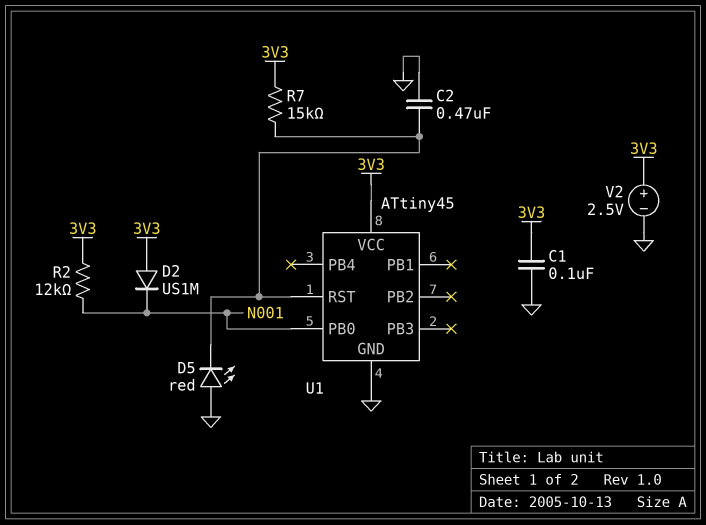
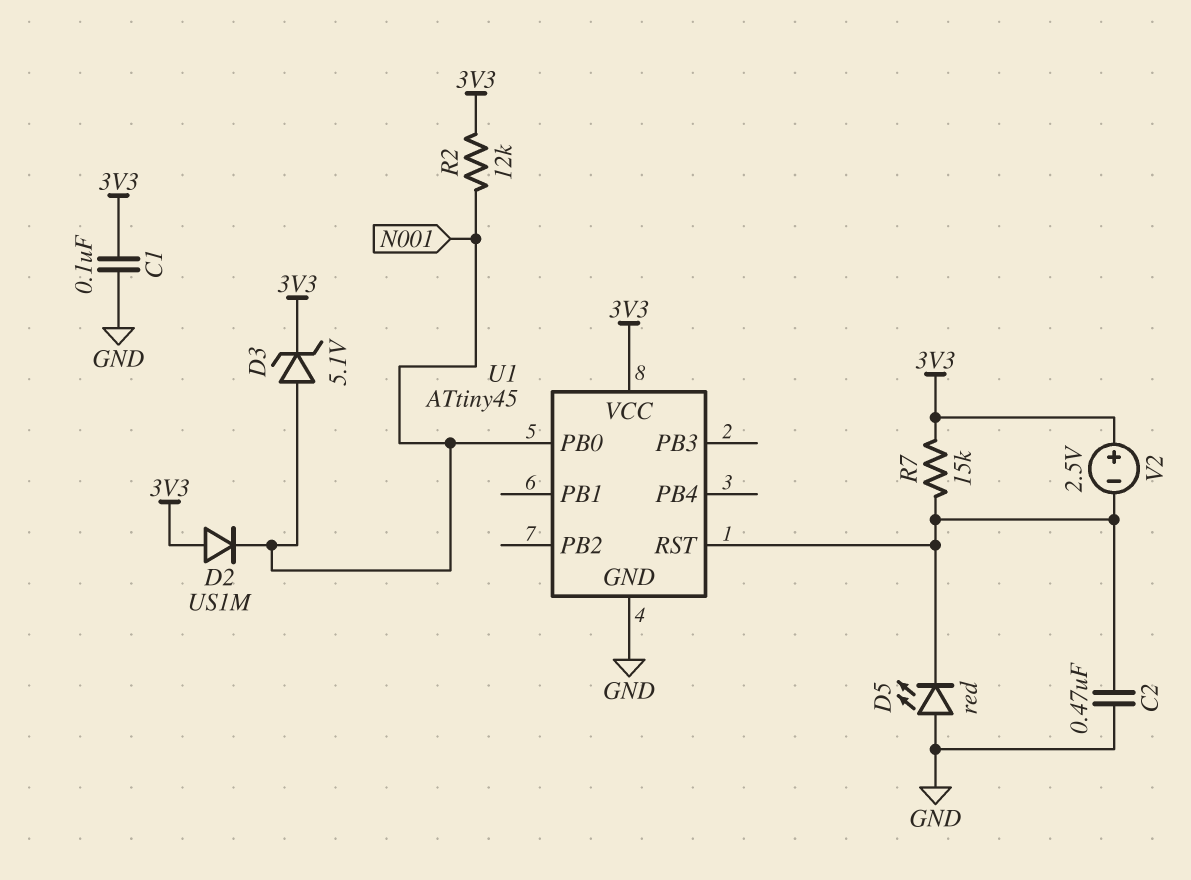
D3: none -> zener 5.1V (A N001, K 3V3)
V2: 2.5V (plus 3V3, minus GND) -> 2.5V (plus 3V3, minus U1/RST)

